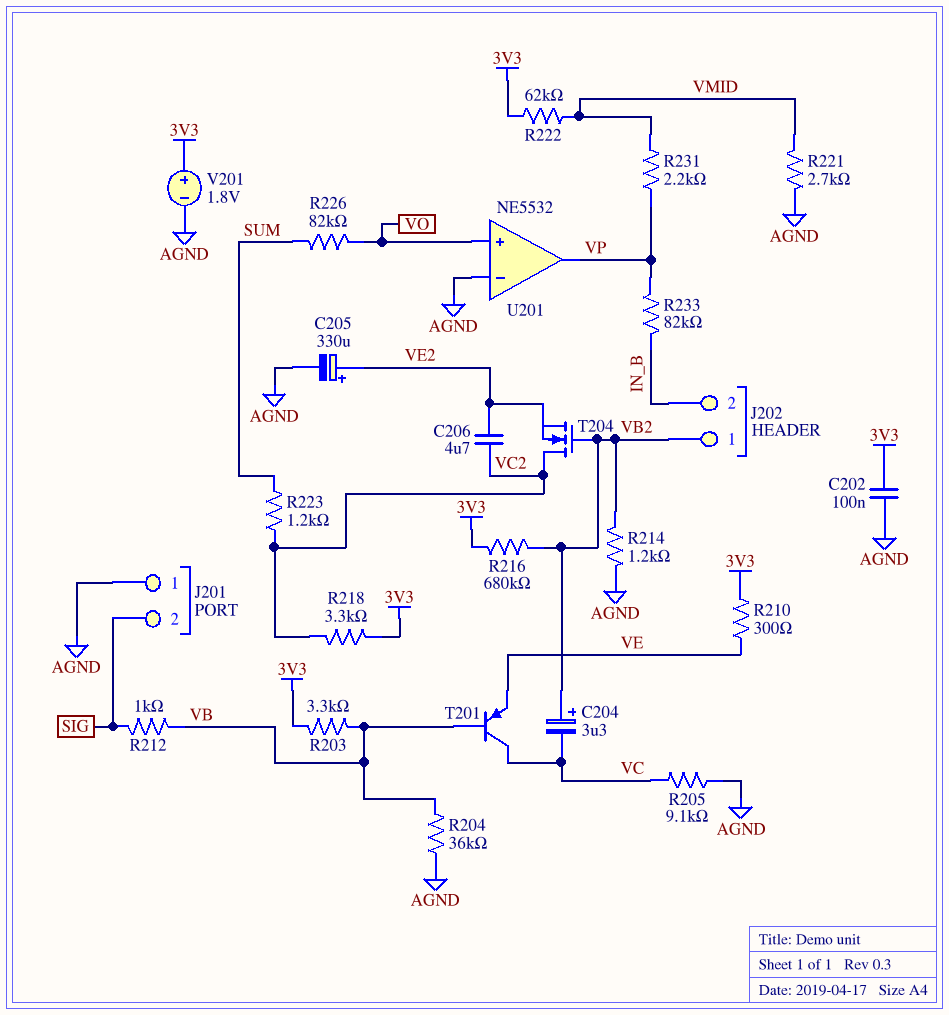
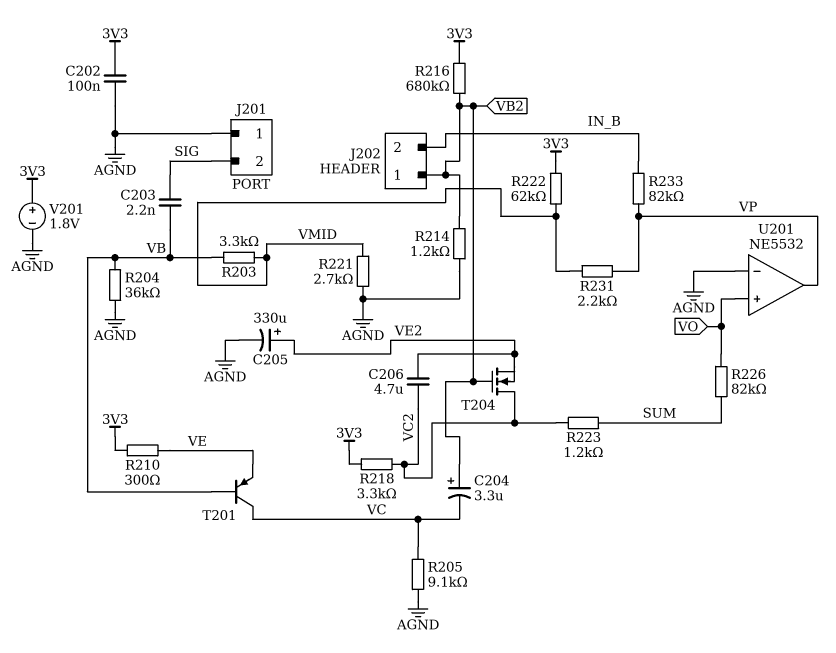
C203: none -> 2.2nF (SIG, VB)
R203: 3.3k (3V3, VB) -> 3.3k (VB, VMID)
R212: 1k (SIG, VB) -> none

